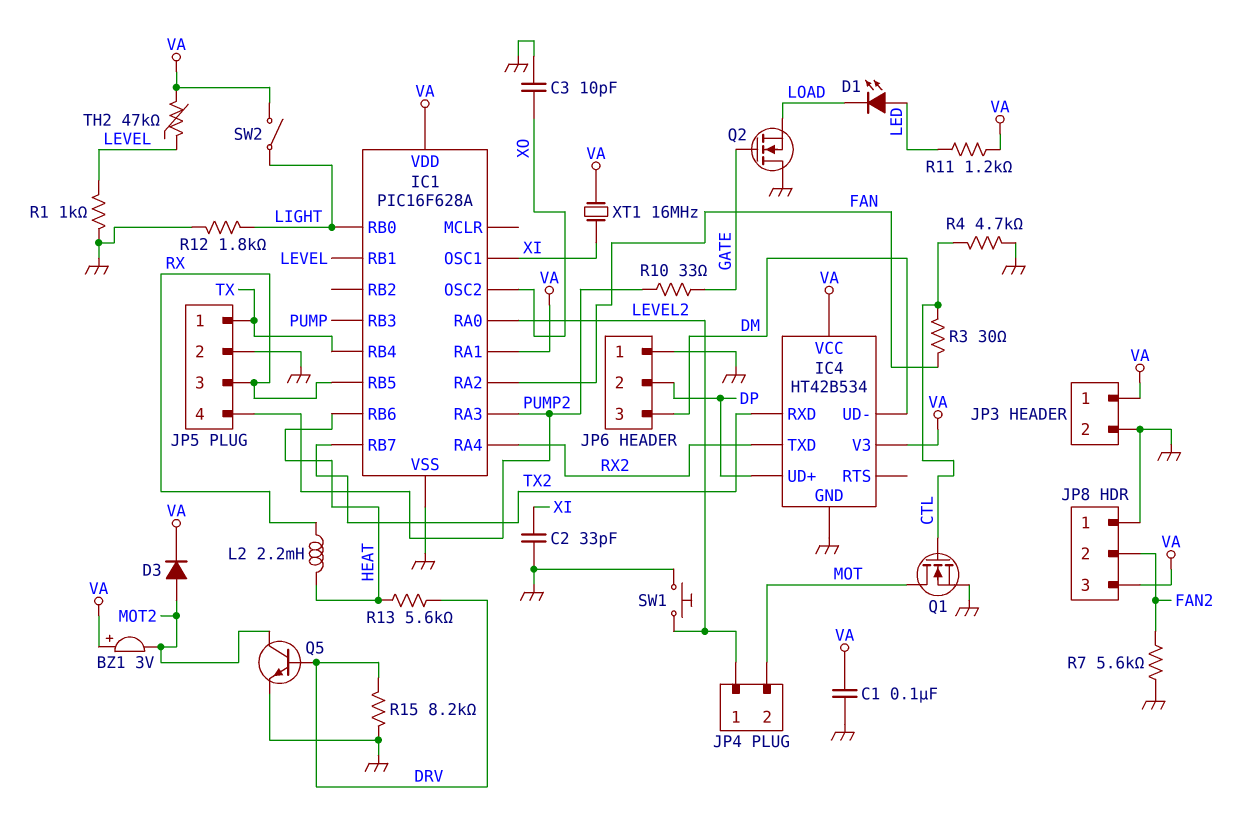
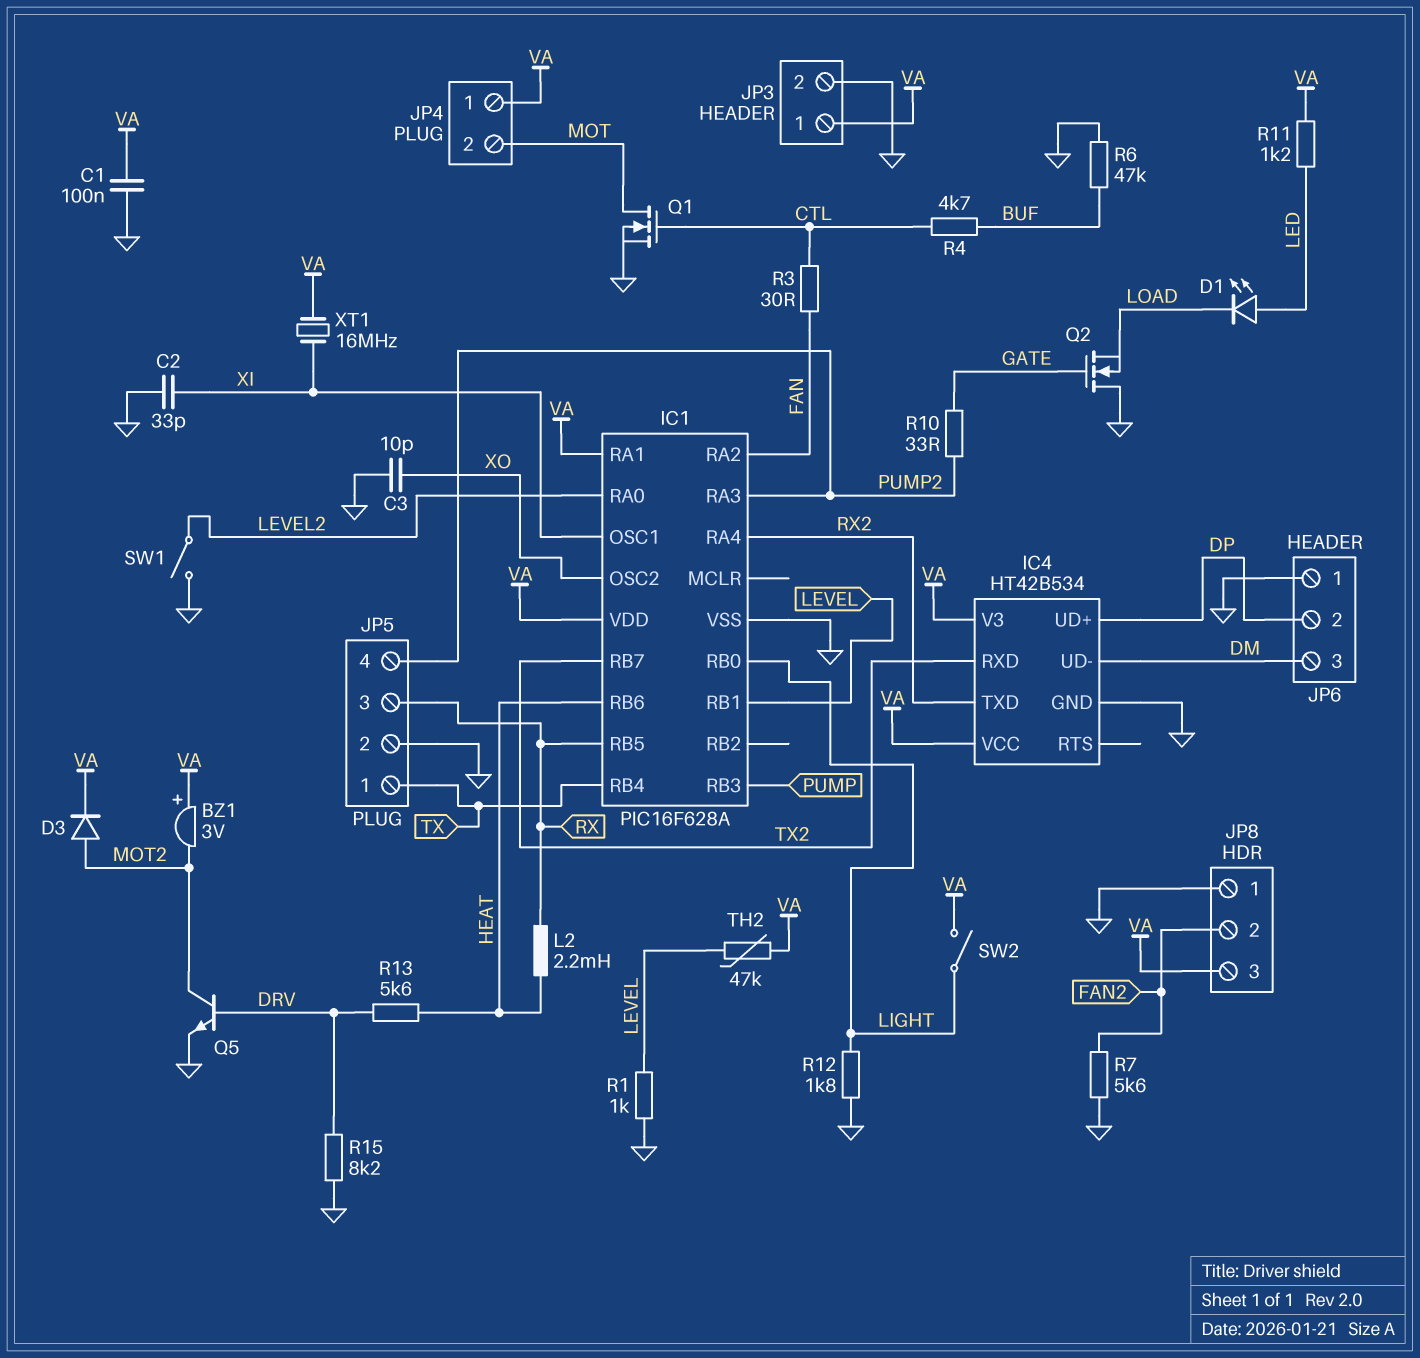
JP4 pin 1: LEVEL2 -> VA
R4: 4.7k (CTL, GND) -> 4.7k (BUF, CTL)
R6: none -> 47k (BUF, GND)
SW1: button (GND, LEVEL2) -> switch (GND, LEVEL2)

